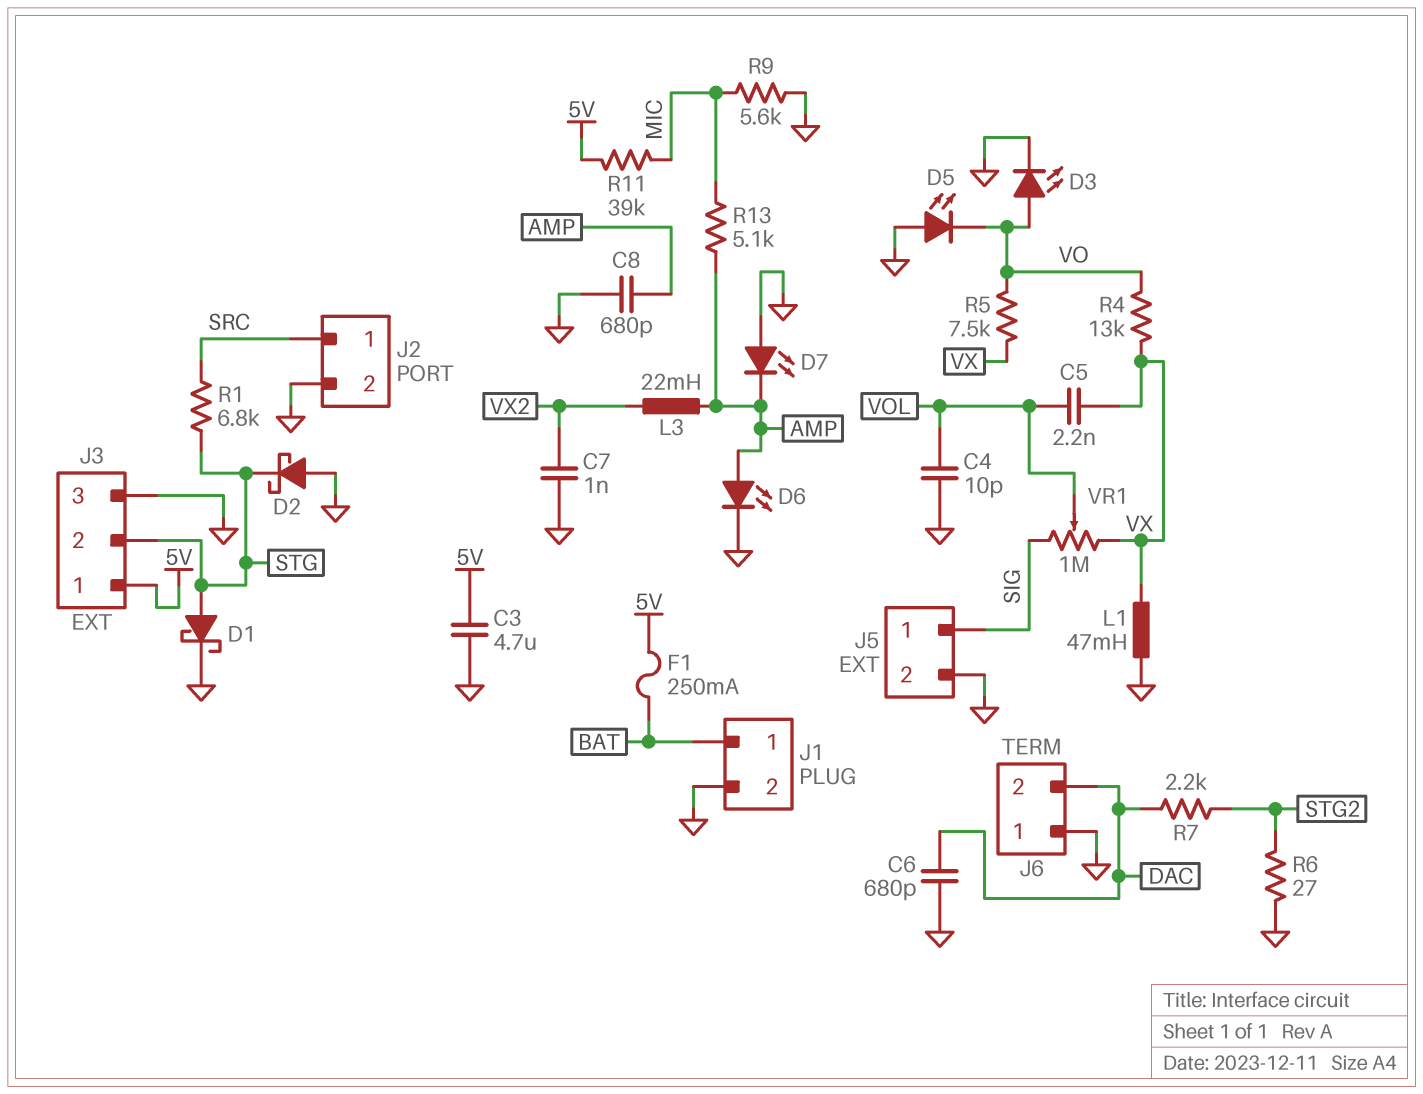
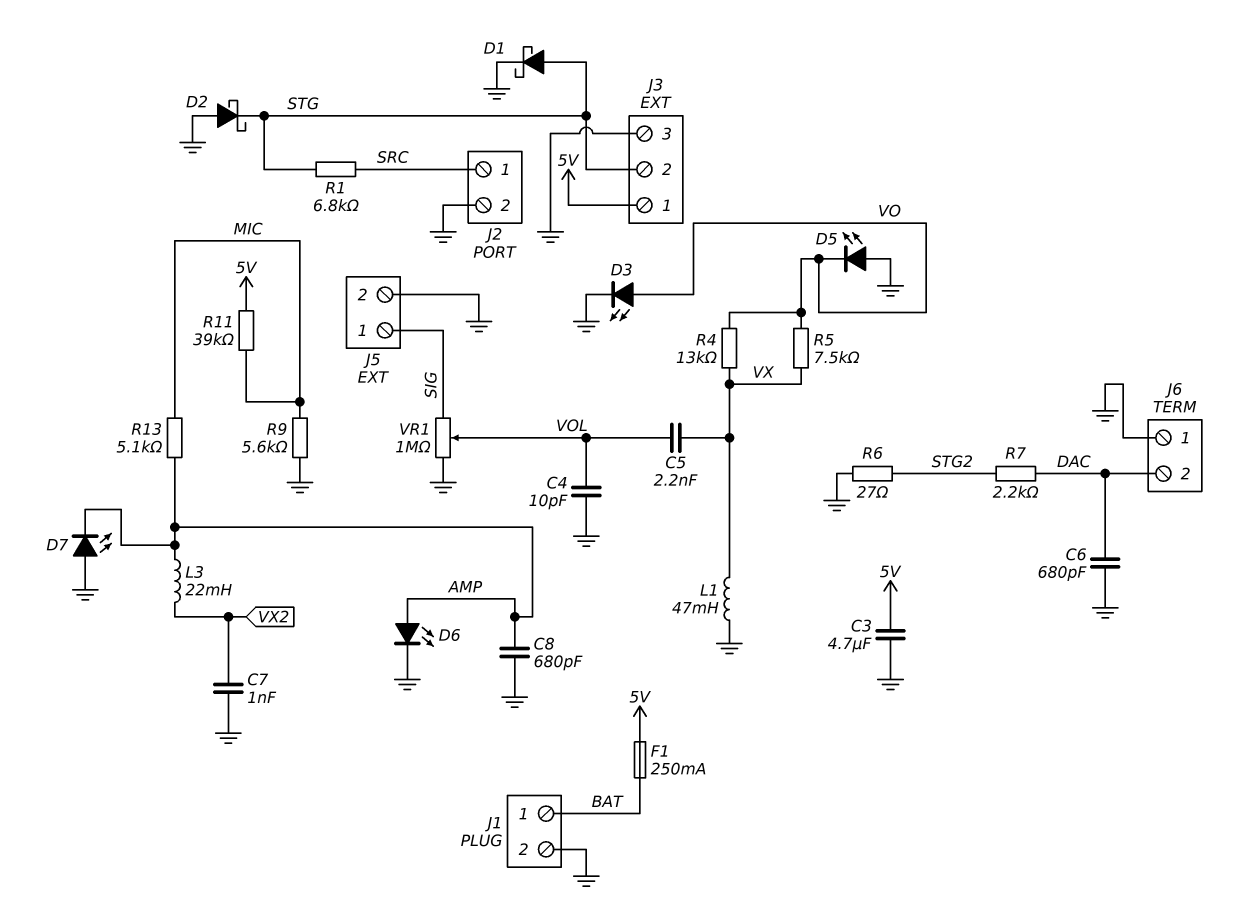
VR1: 1M (SIG, VX, wiper VOL) -> 1M (GND, SIG, wiper VOL)

